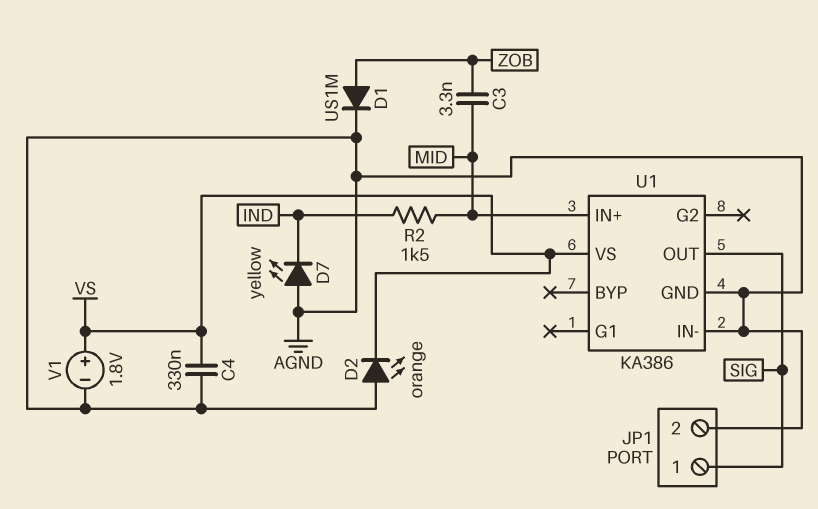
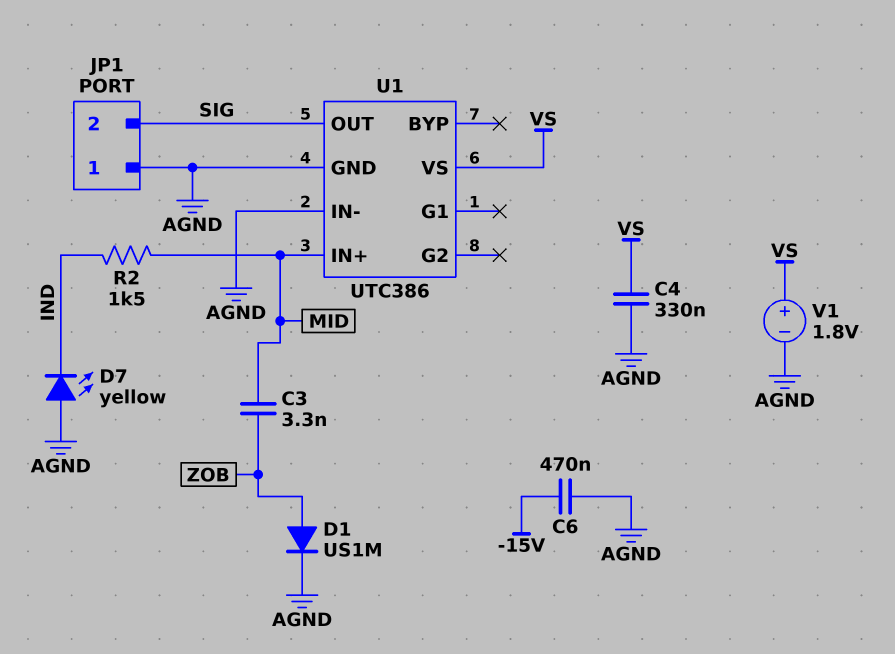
C6: none -> 470nF (-15V, AGND)
D2: LED orange (A AGND, K VS) -> none
JP1 pin 1: SIG -> AGND
JP1 pin 2: AGND -> SIG
U1: KA386 -> UTC386

